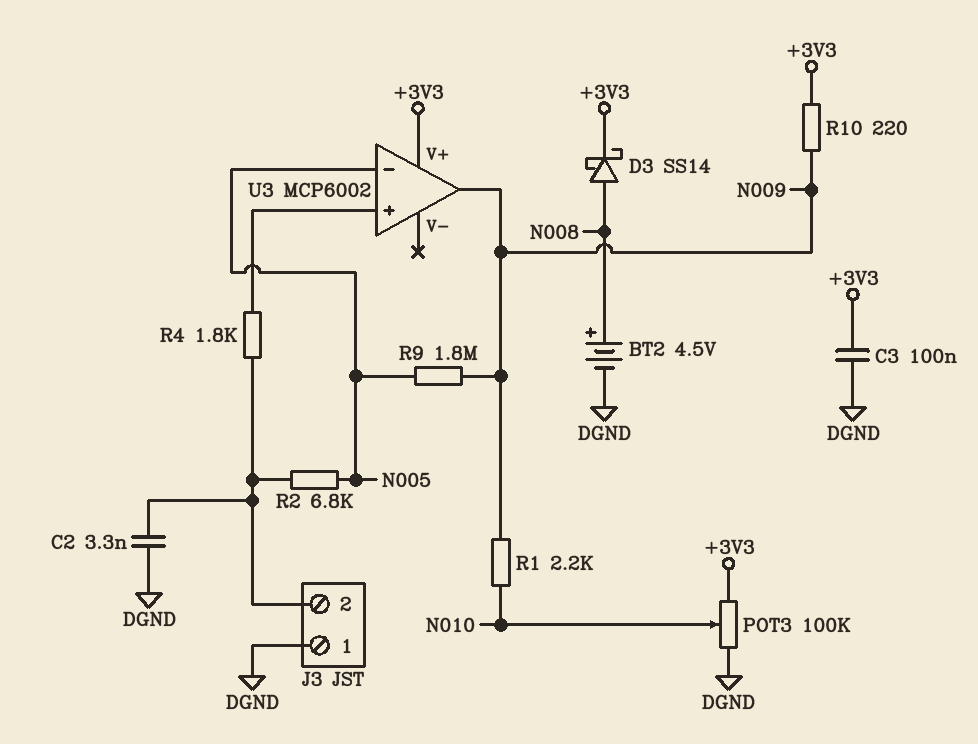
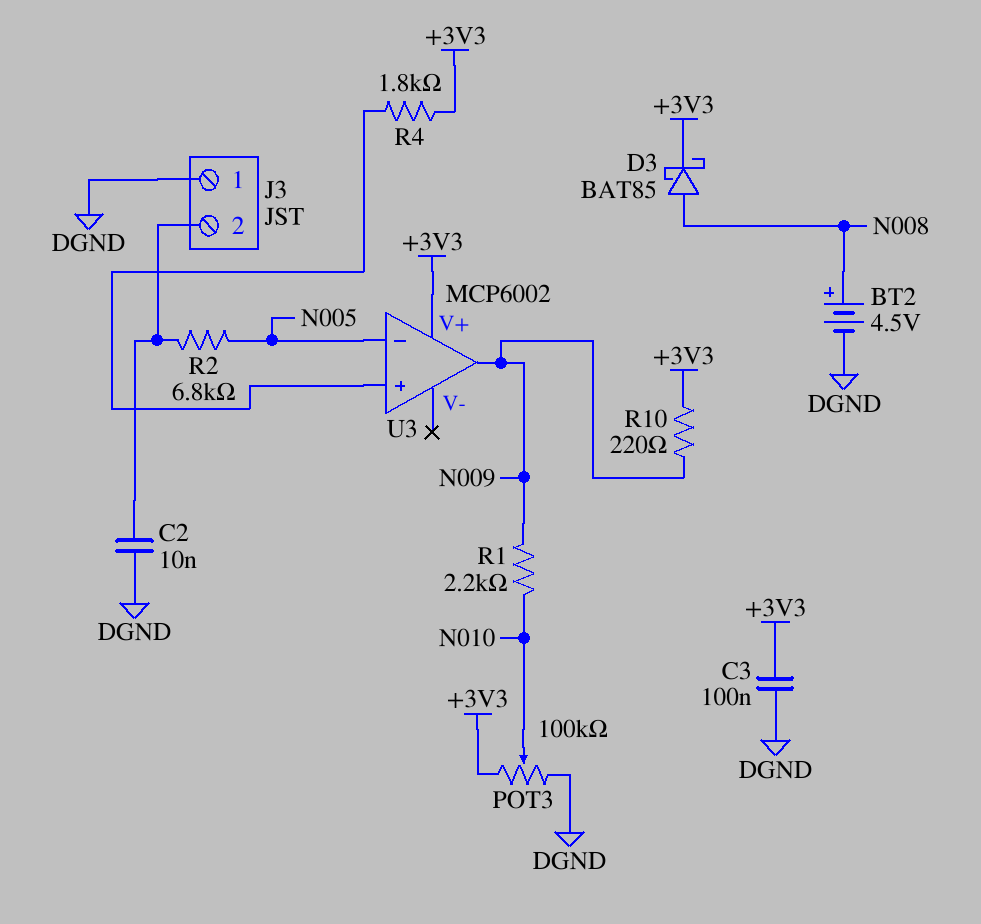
C2: 3.3nF (DGND, J3/2) -> 10nF (DGND, J3/2)
D3: schottky SS14 (A N008, K +3V3) -> schottky BAT85 (A N008, K +3V3)
R4: 1.8k (J3/2, U3/in+) -> 1.8k (+3V3, U3/in+)
R9: 1.8M (N005, N009) -> none

